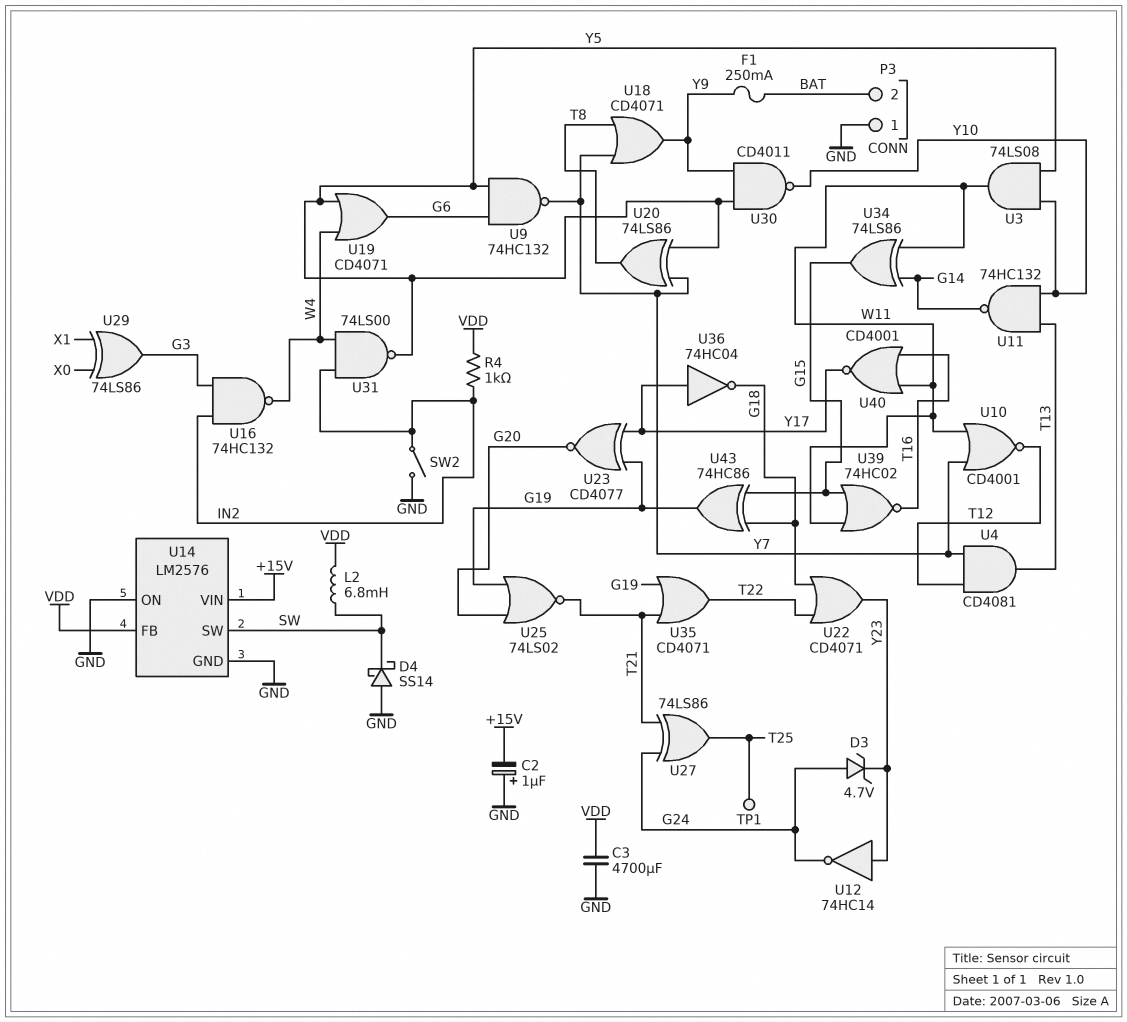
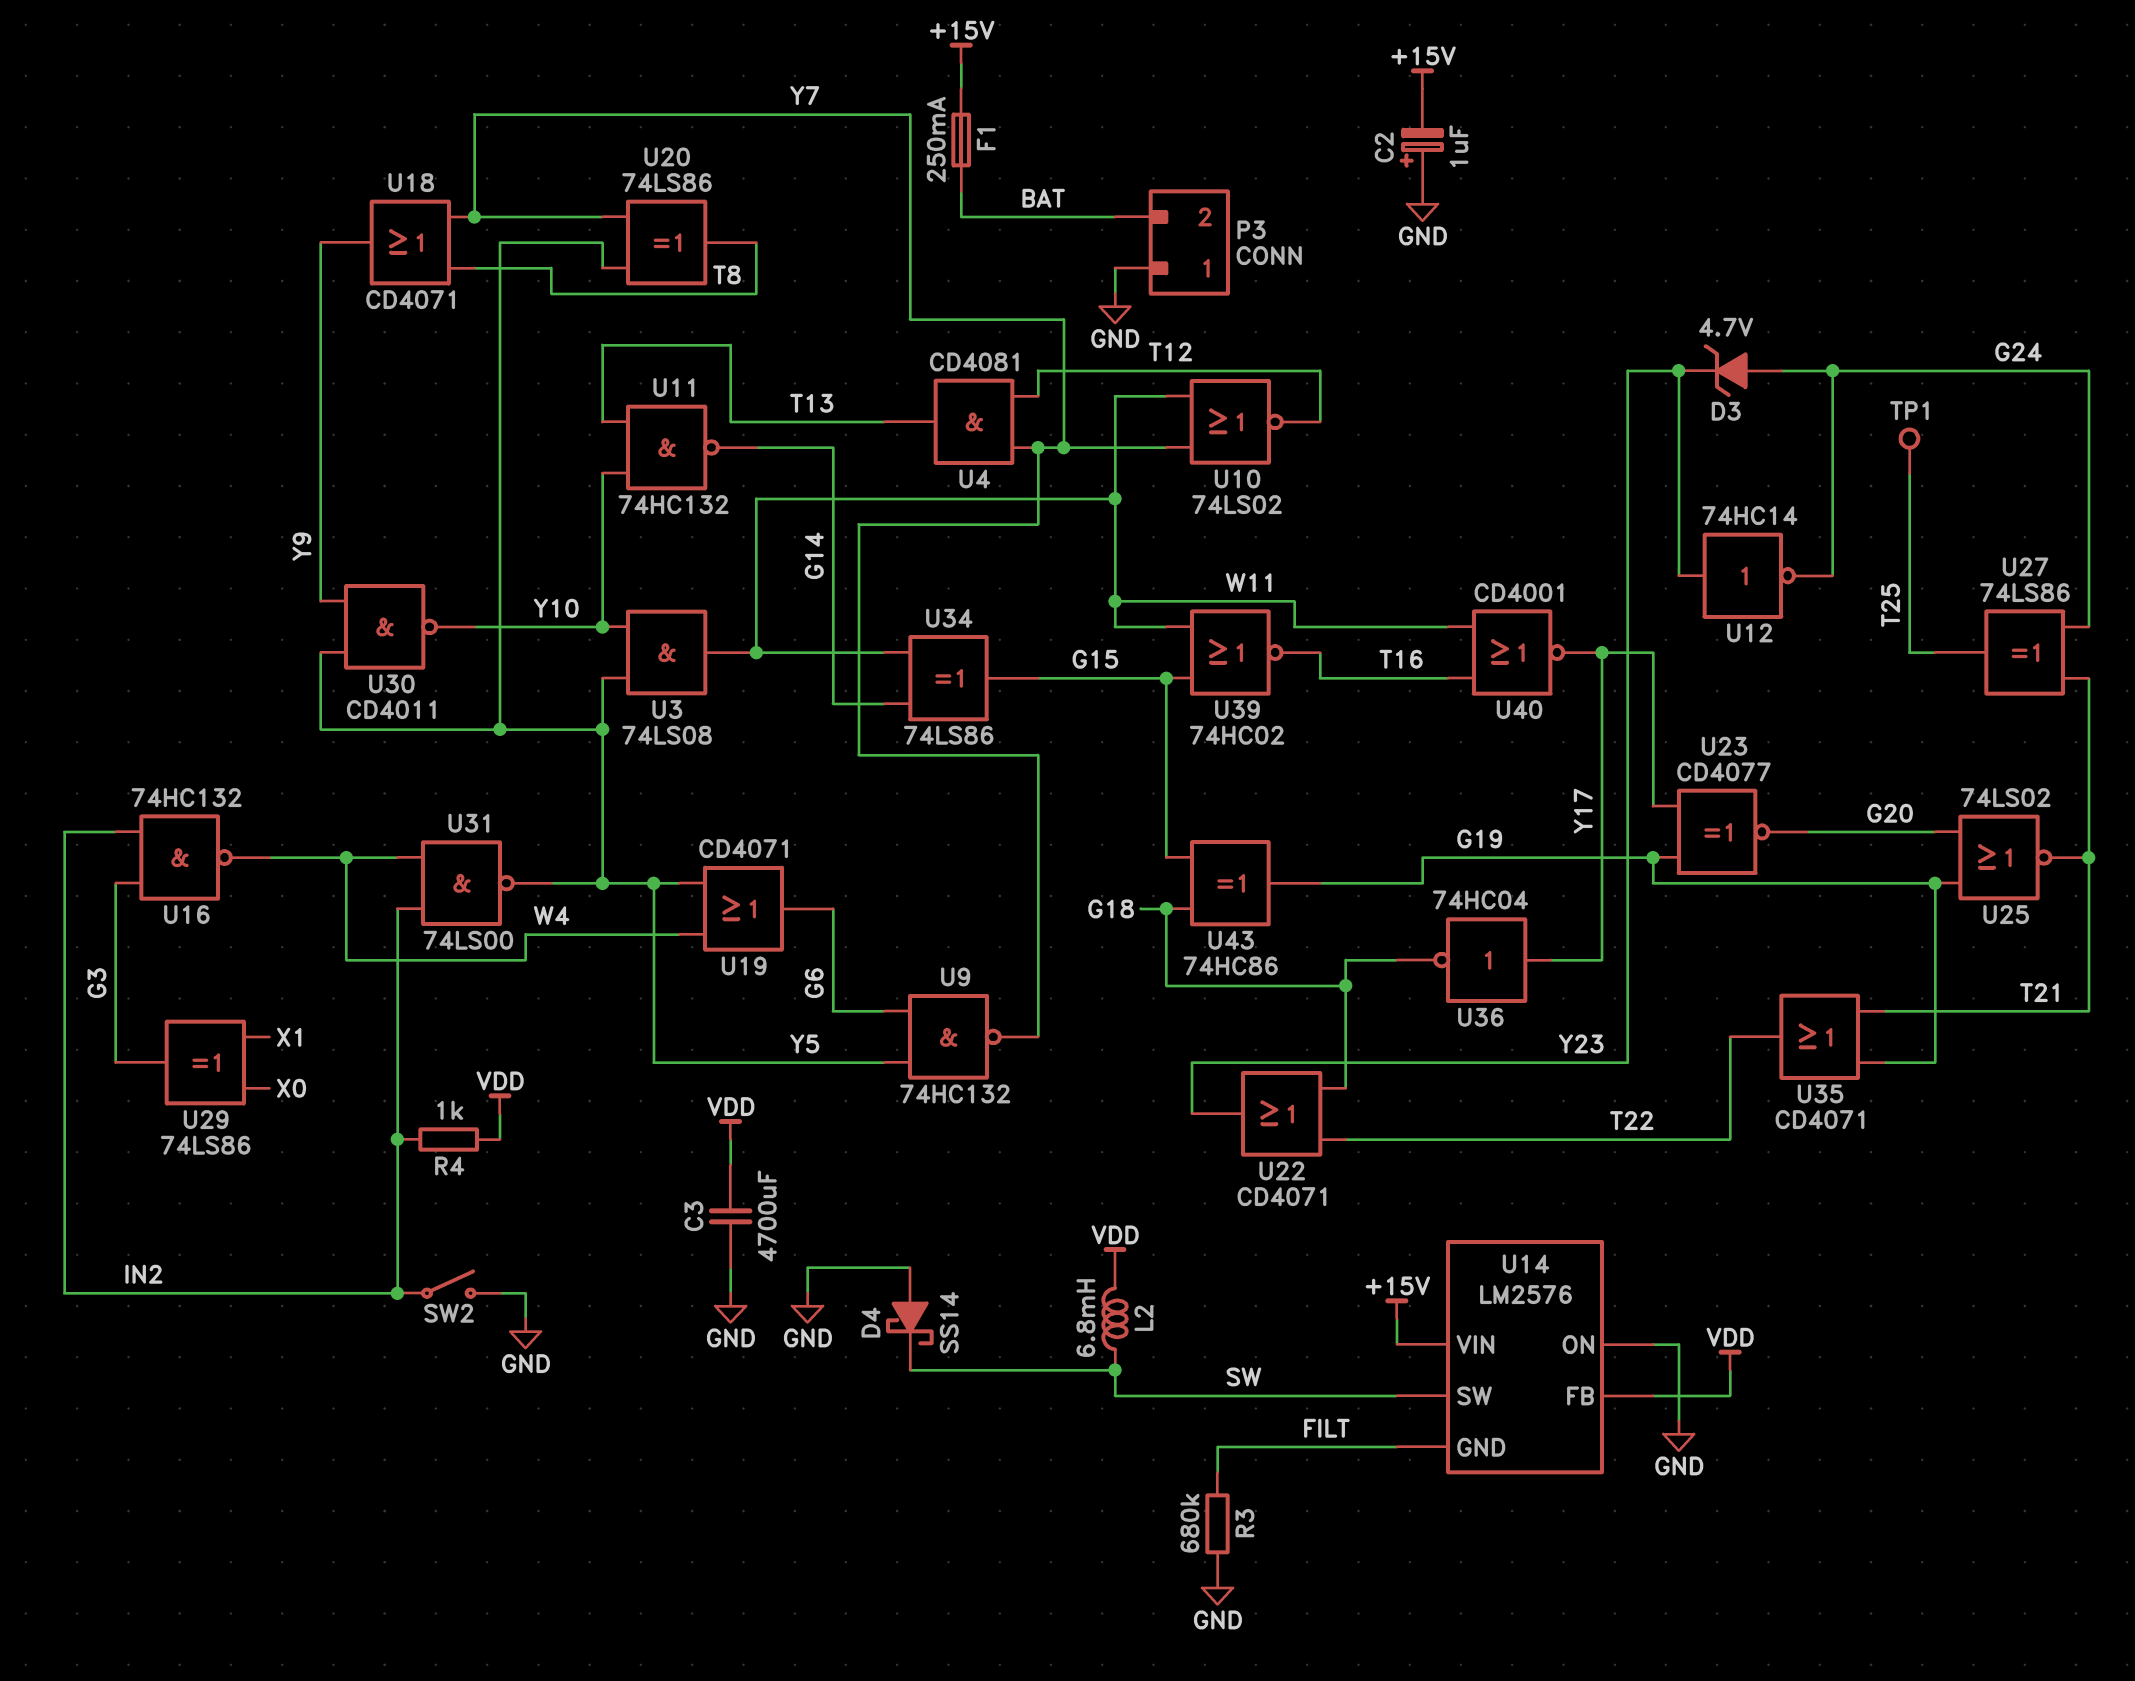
F1: 250mA (BAT, Y9) -> 250mA (+15V, BAT)
R3: none -> 680k (FILT, GND)
U10: NOR CD4001 (in W11, in Y7, out T12) -> NOR 74LS02 (in W11, in Y7, out T12)
U14 pin GND: GND -> FILT

